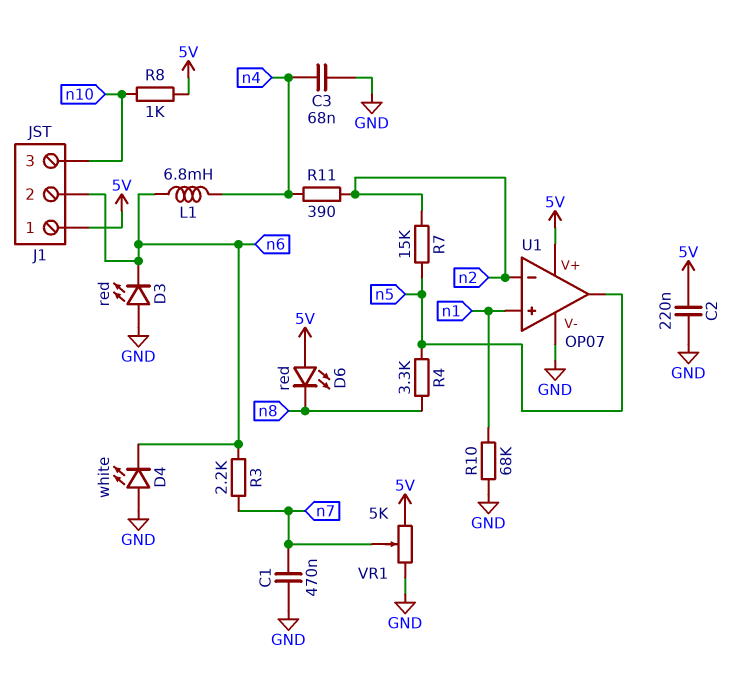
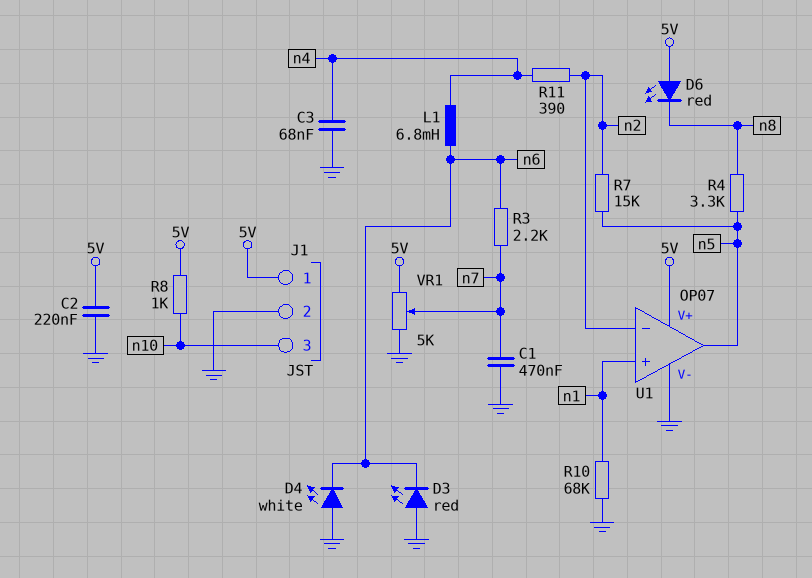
J1 pin 2: n6 -> GND

